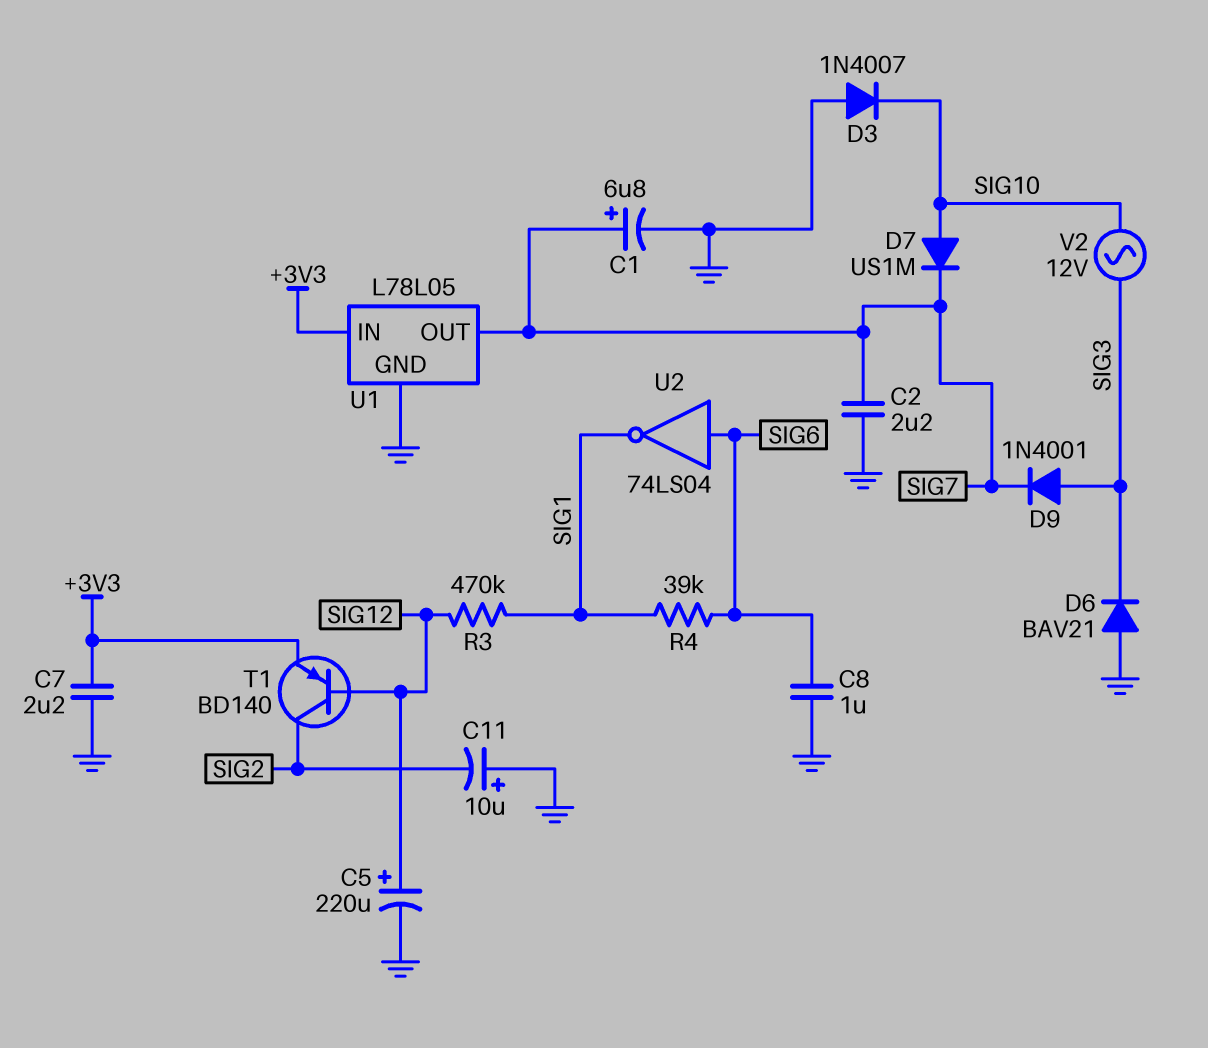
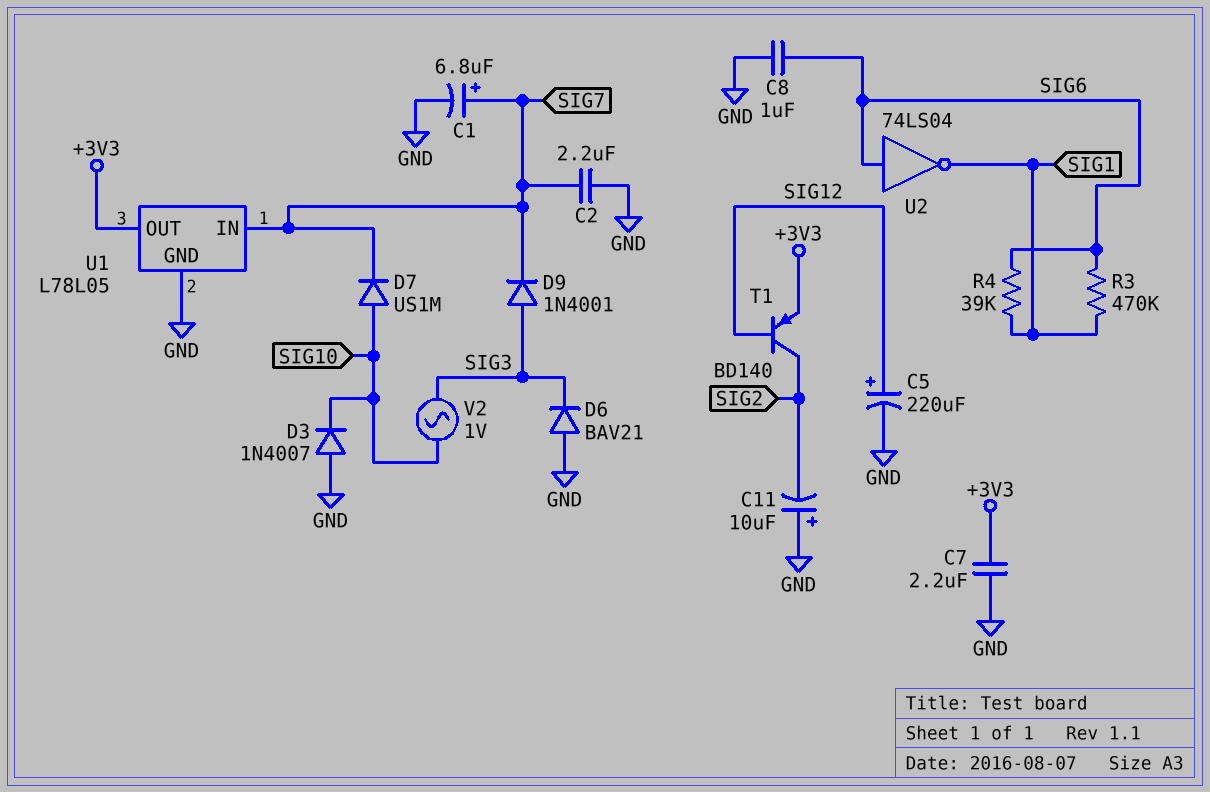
R3: 470k (SIG1, SIG12) -> 470k (SIG1, SIG6)
U1 pin IN: +3V3 -> SIG7
U1 pin OUT: SIG7 -> +3V3
V2: AC 12V (SIG3, SIG10) -> AC 1V (SIG3, SIG10)

